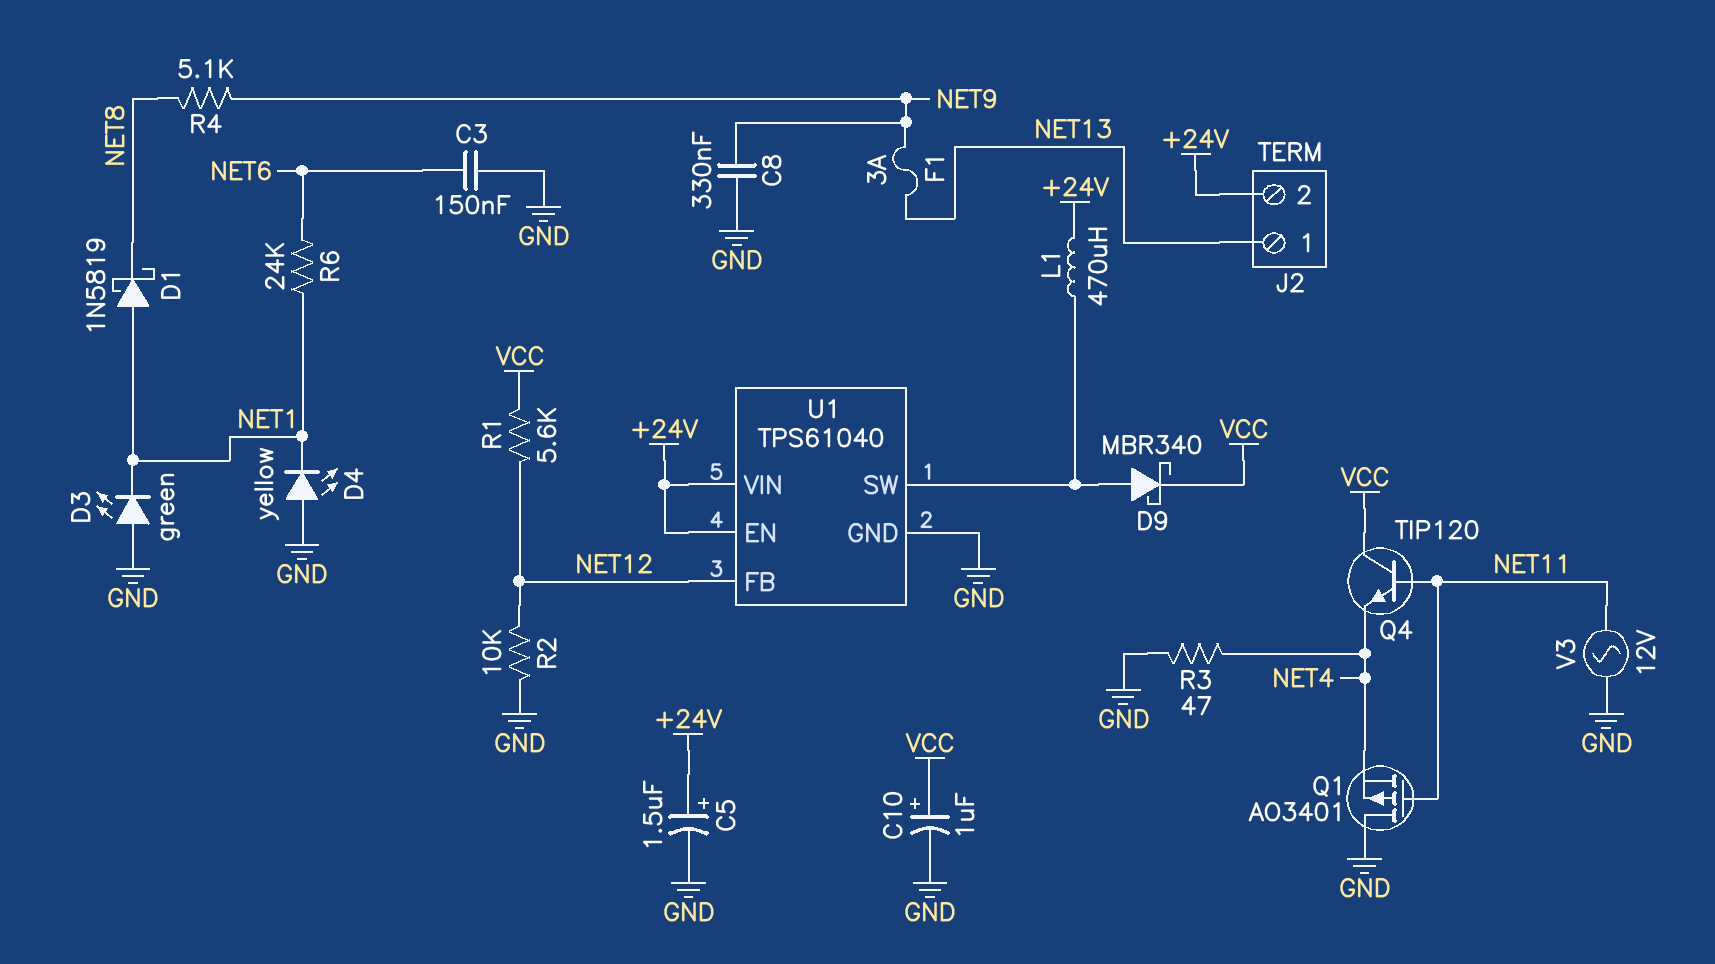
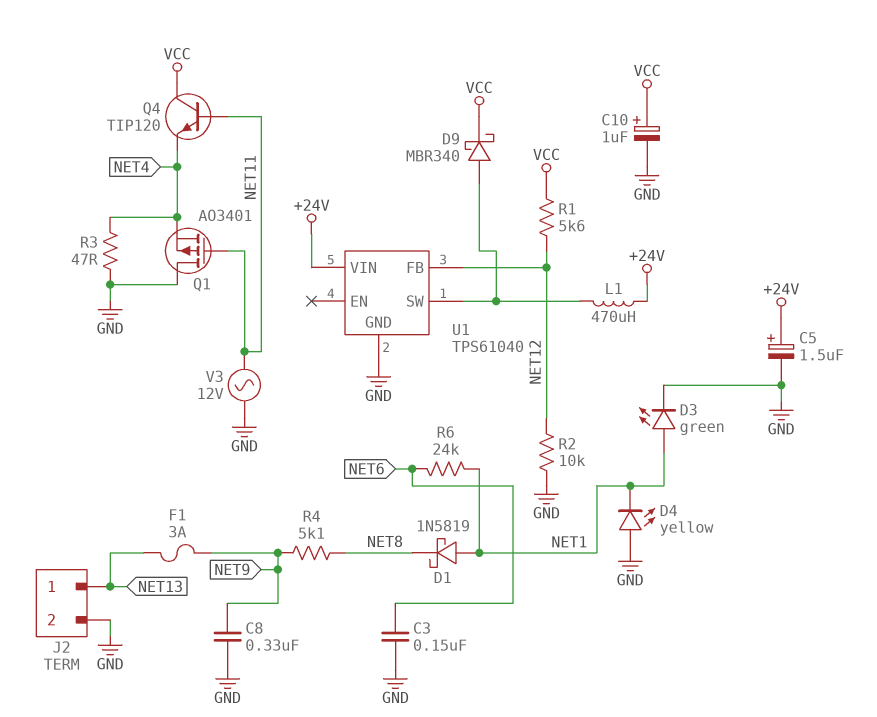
D3: LED green (A GND, K NET1) -> LED green (A NET1, K GND)
J2 pin 2: +24V -> GND
U1 pin EN: +24V -> none

